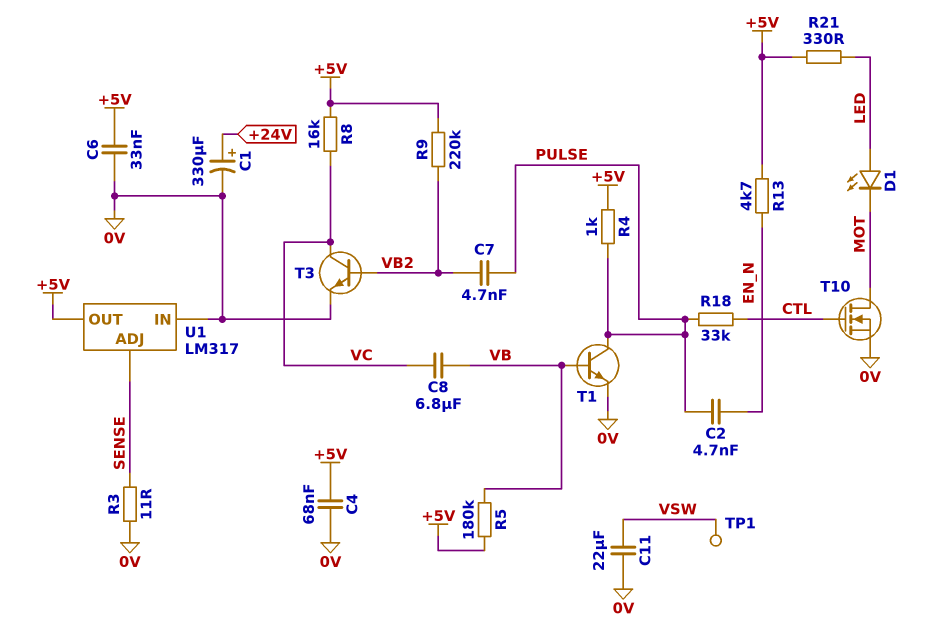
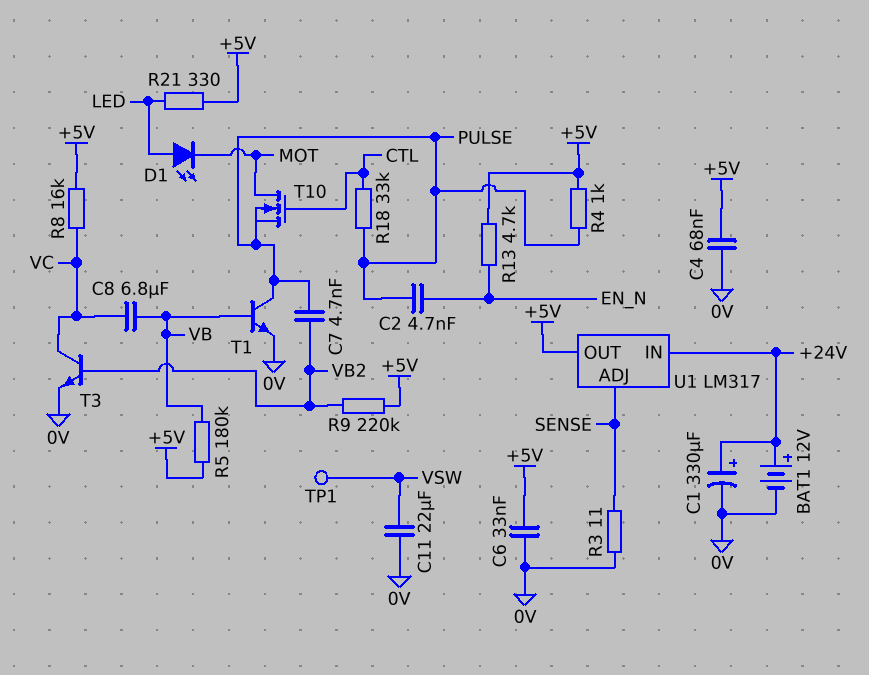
BAT1: none -> 12V (plus +24V, minus 0V)
T10: NMOS (G CTL, D MOT, S 0V) -> NMOS (G CTL, D MOT, S PULSE)
U1 pin IN: 0V -> +24V

